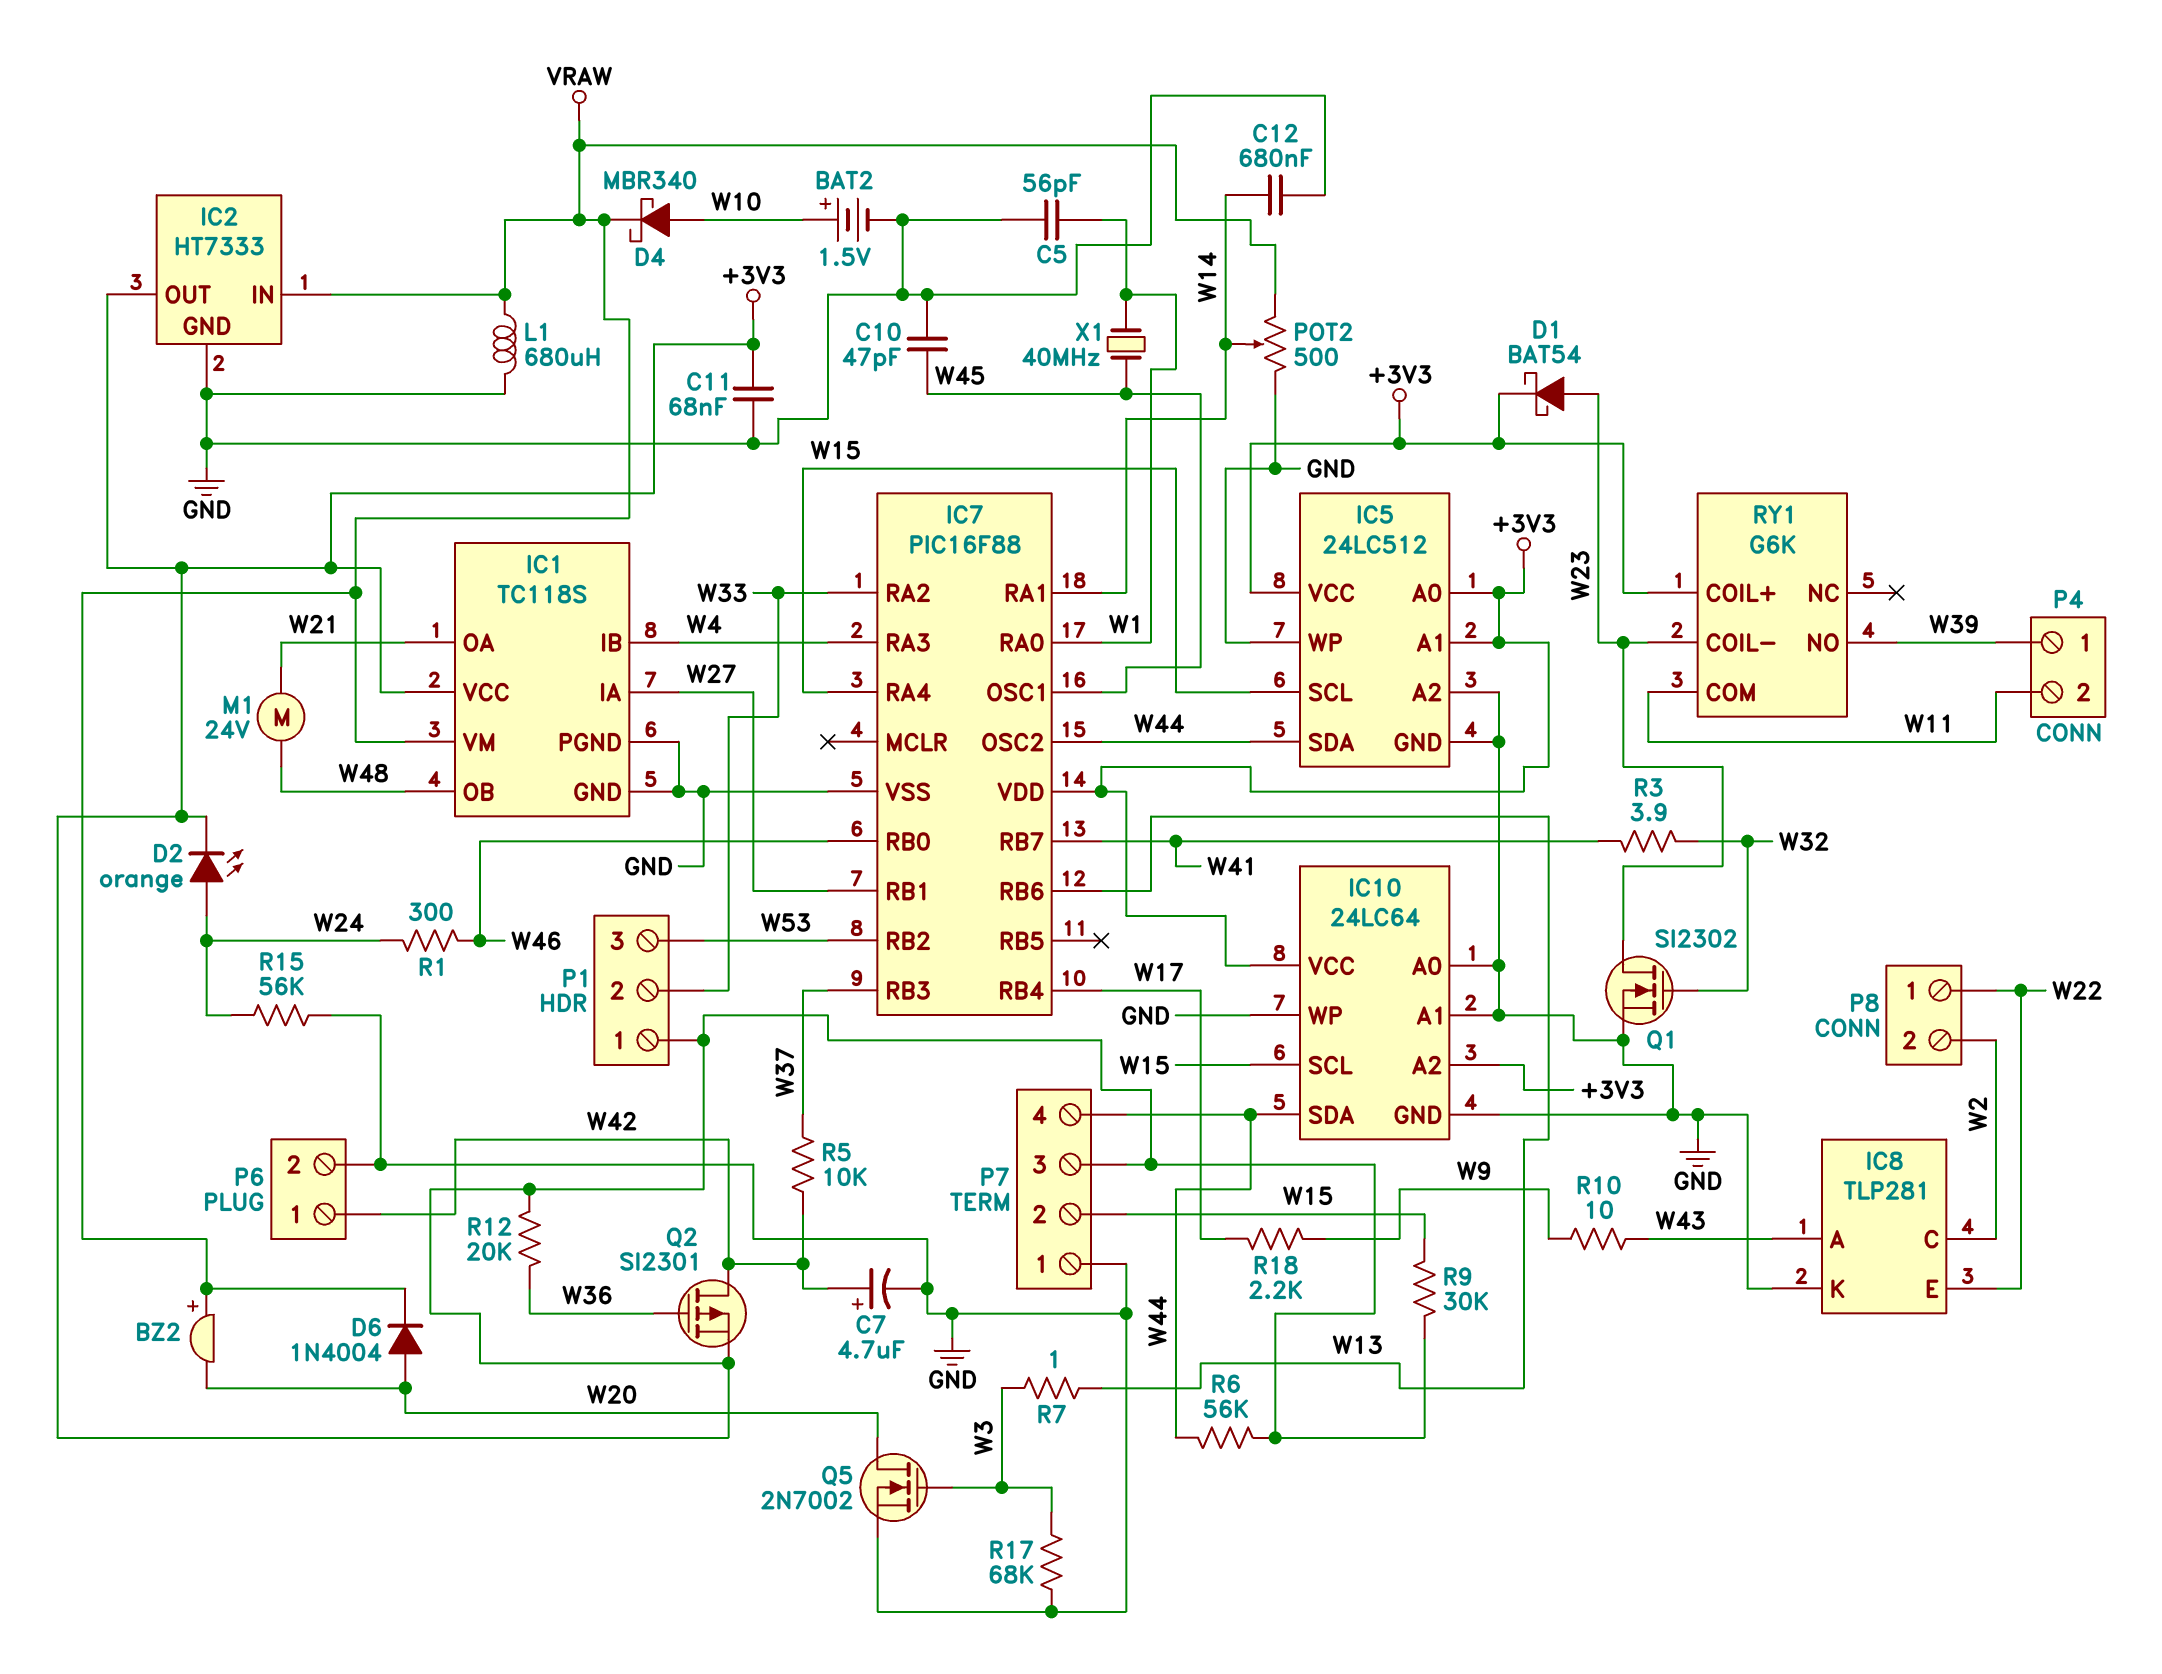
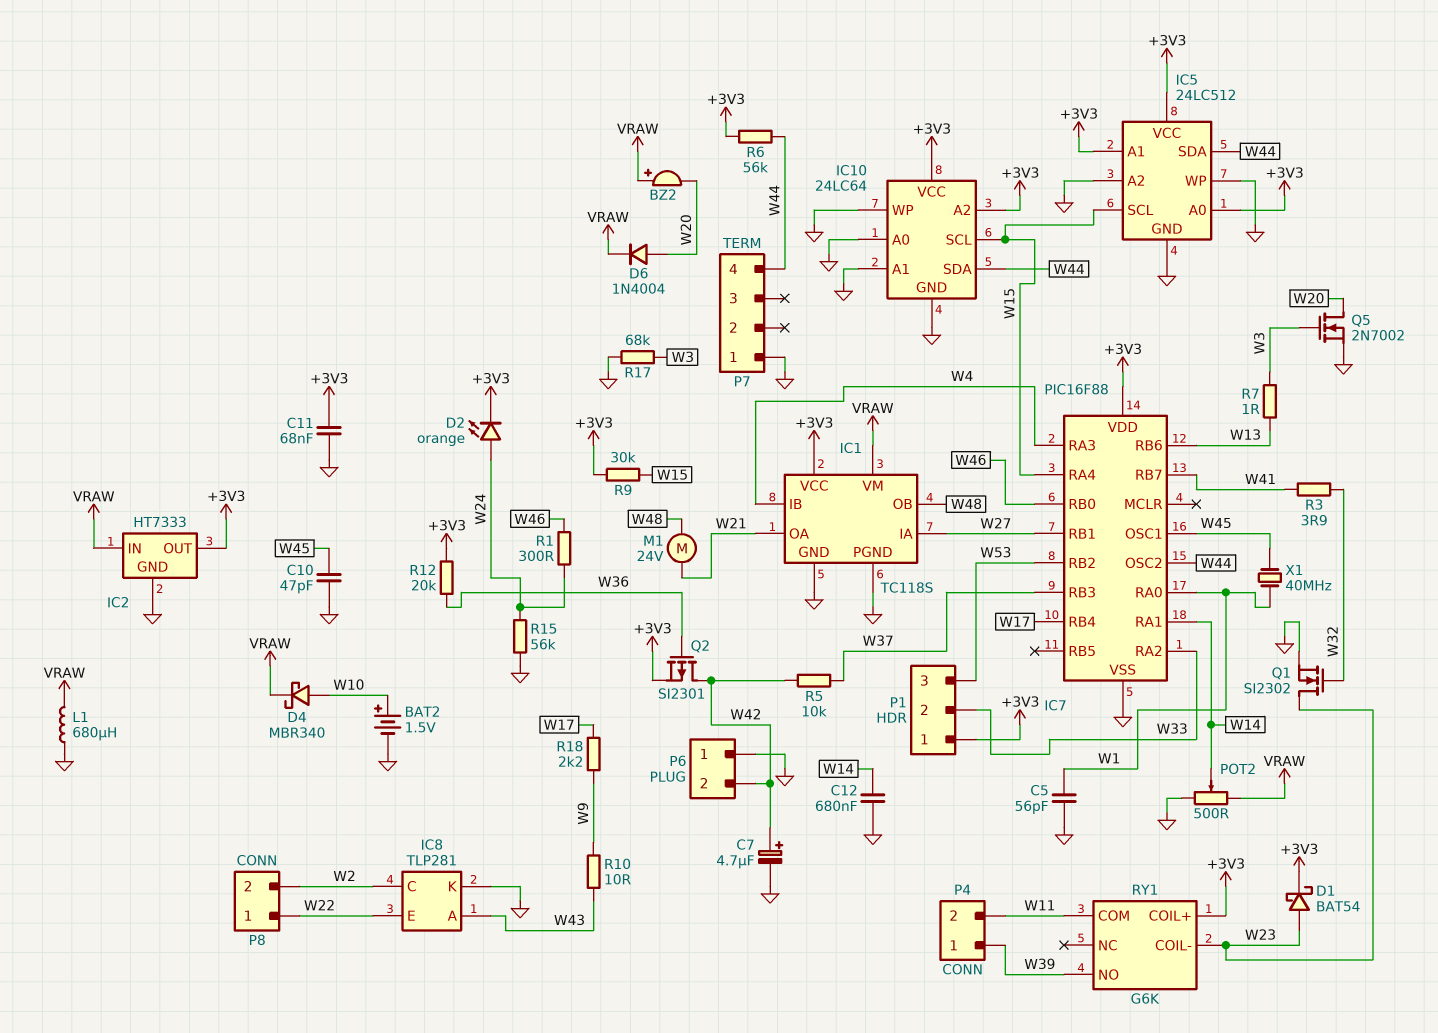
P6 pin 1: W42 -> GND
P6 pin 2: GND -> W42
P7 pin 2: W15 -> none
P7 pin 3: +3V3 -> none

